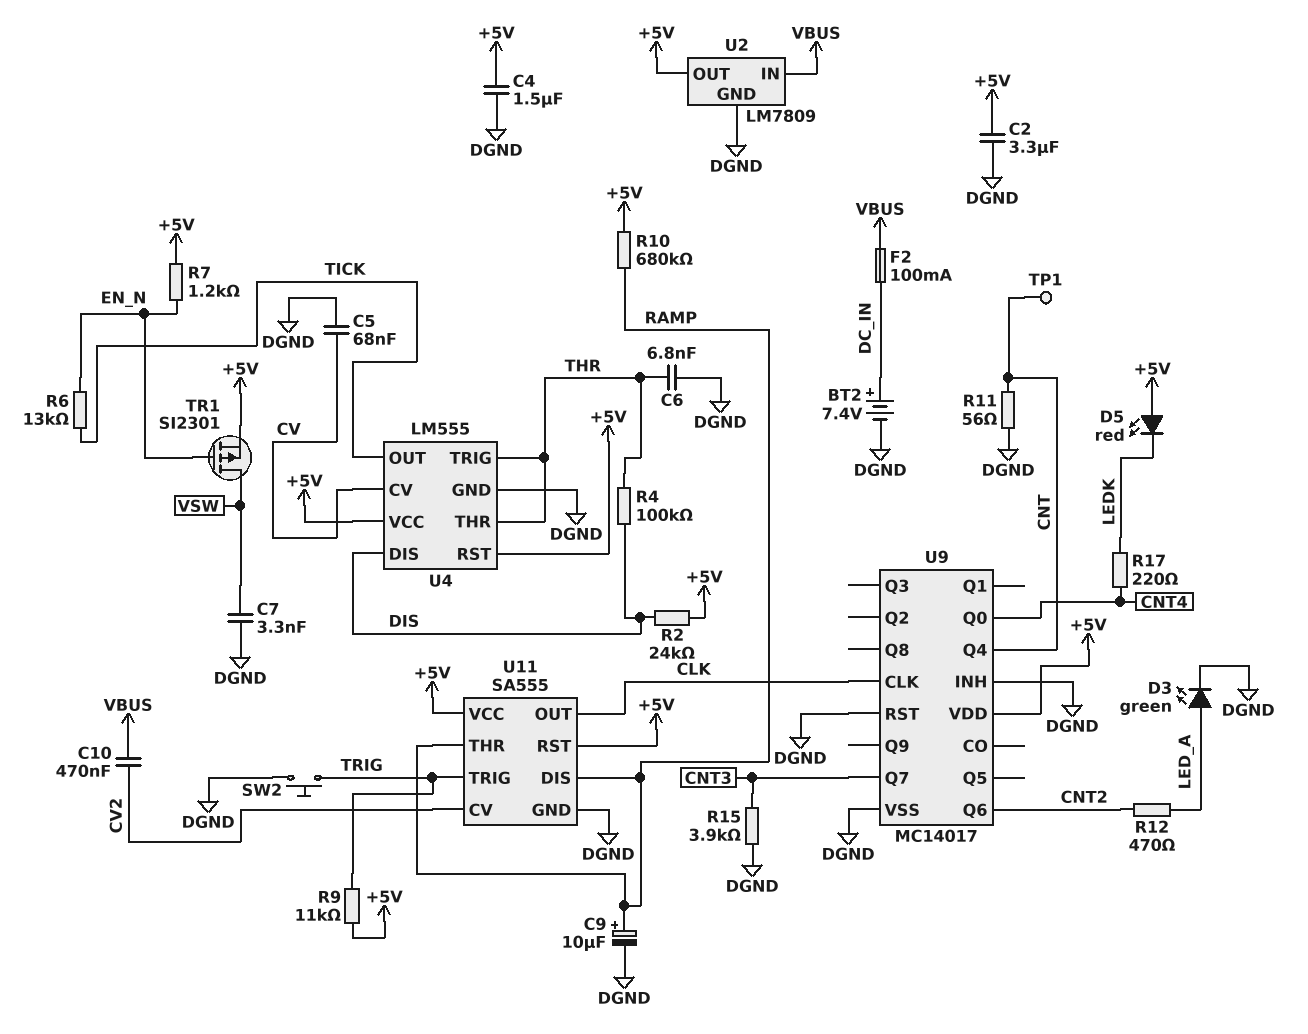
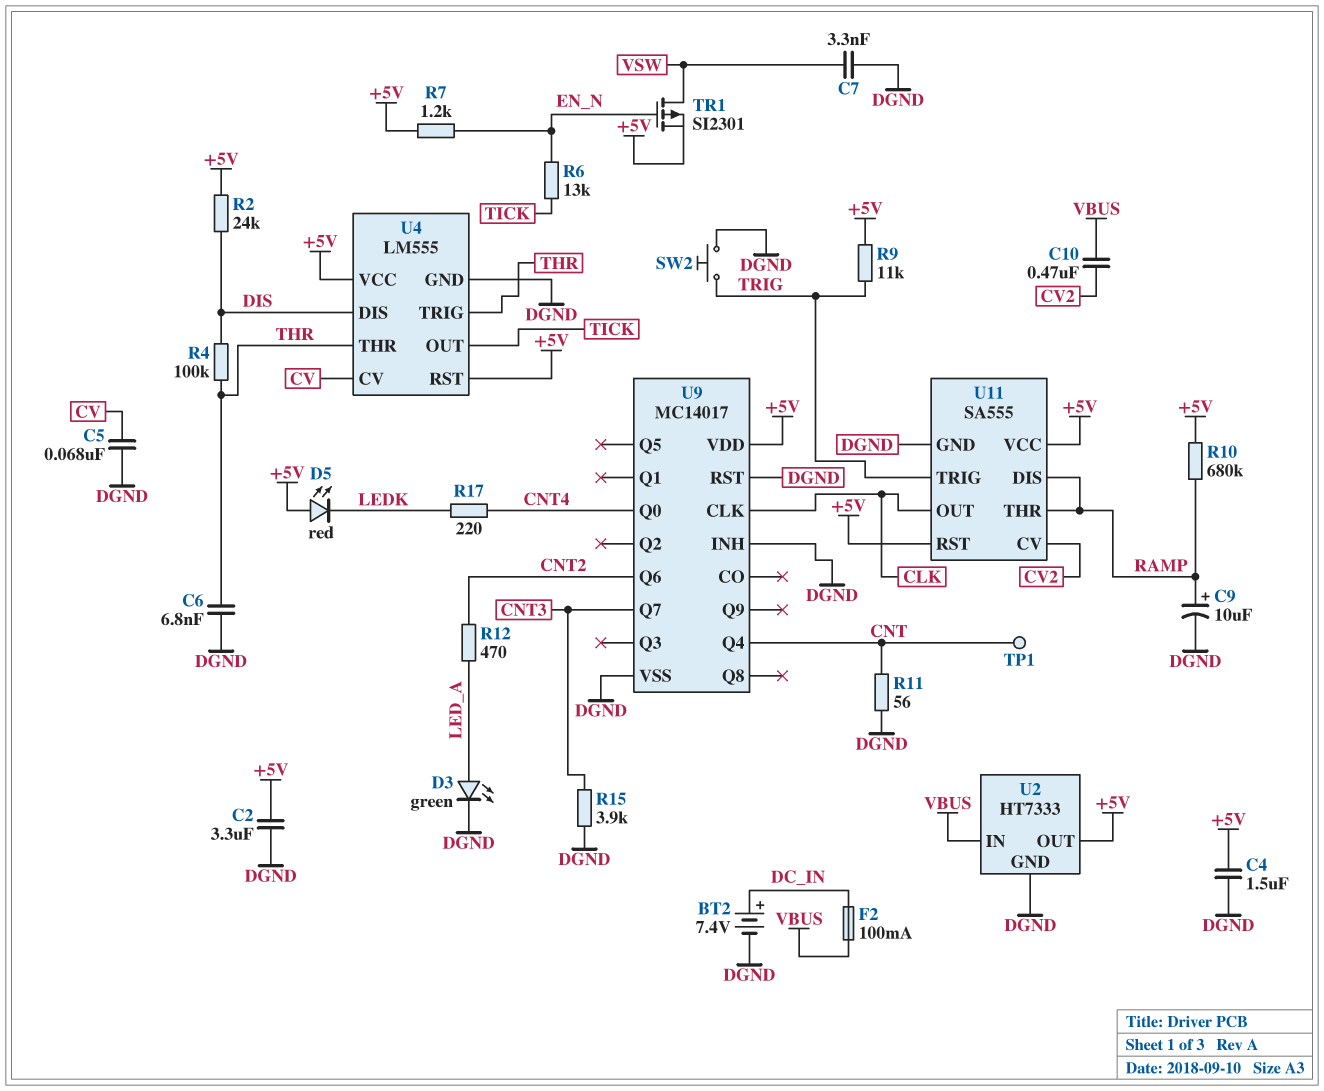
U2: LM7809 -> HT7333

